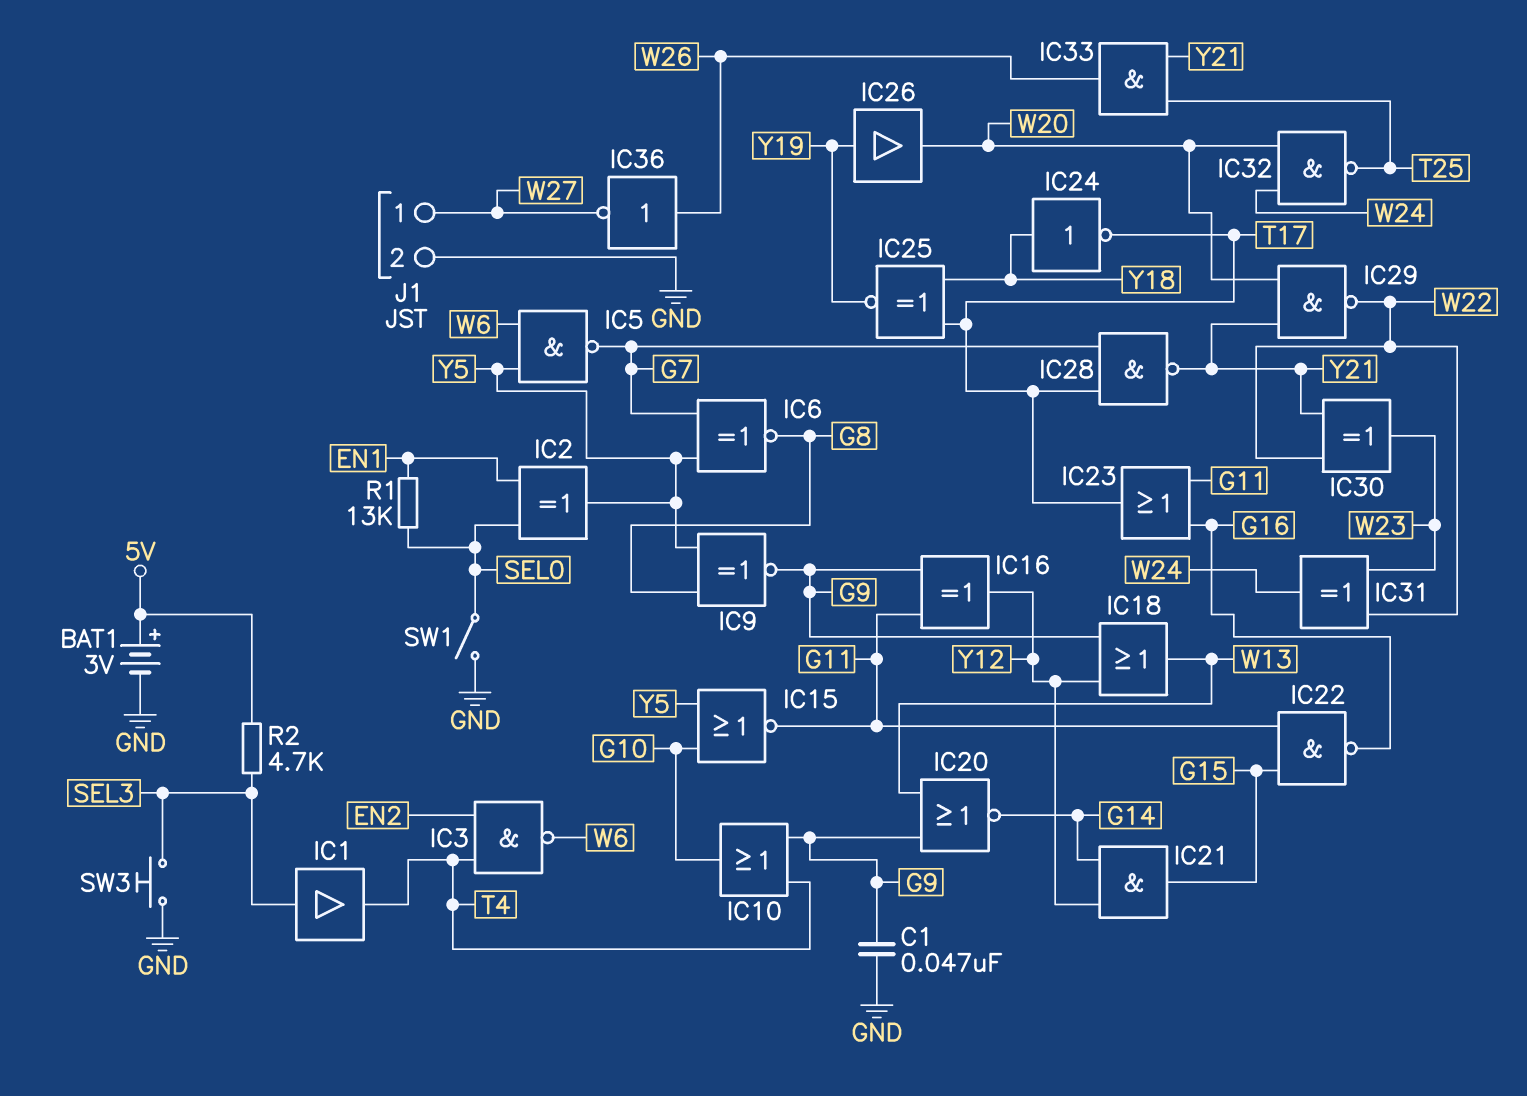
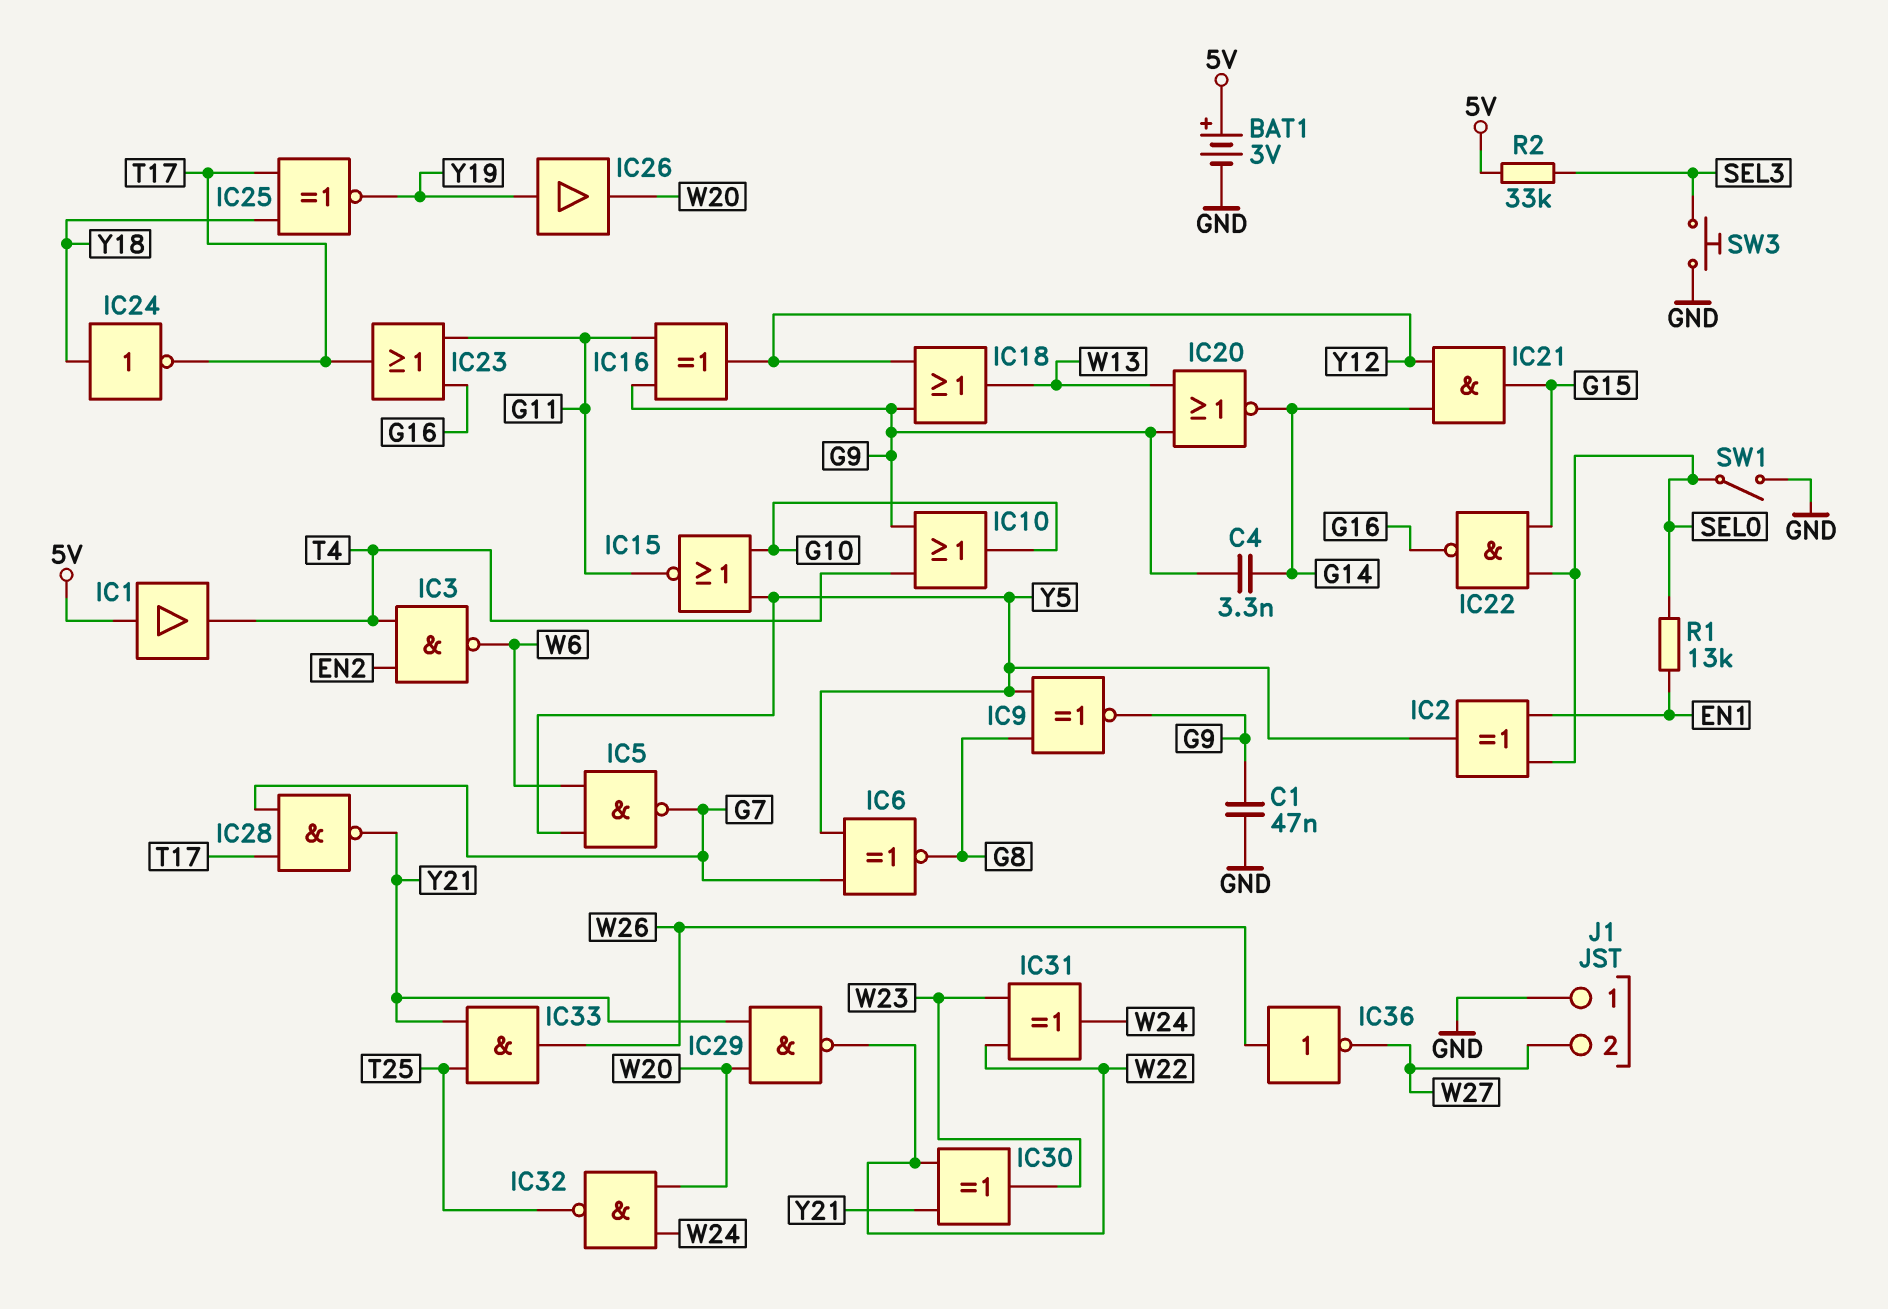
C4: none -> 3.3nF (G9, G14)
IC1: buffer (in SEL3, out T4) -> buffer (in 5V, out T4)
IC22: NAND (in G11, in G15, out G16) -> NAND (in G15, in SEL0, out G16)
J1 pin 1: W27 -> GND
J1 pin 2: GND -> W27
R2: 4.7k (5V, SEL3) -> 33k (5V, SEL3)

